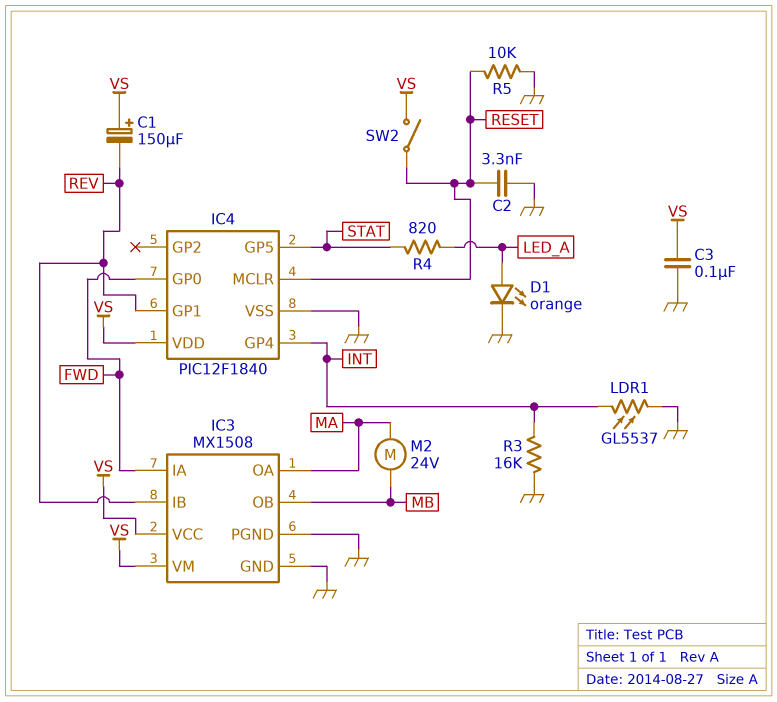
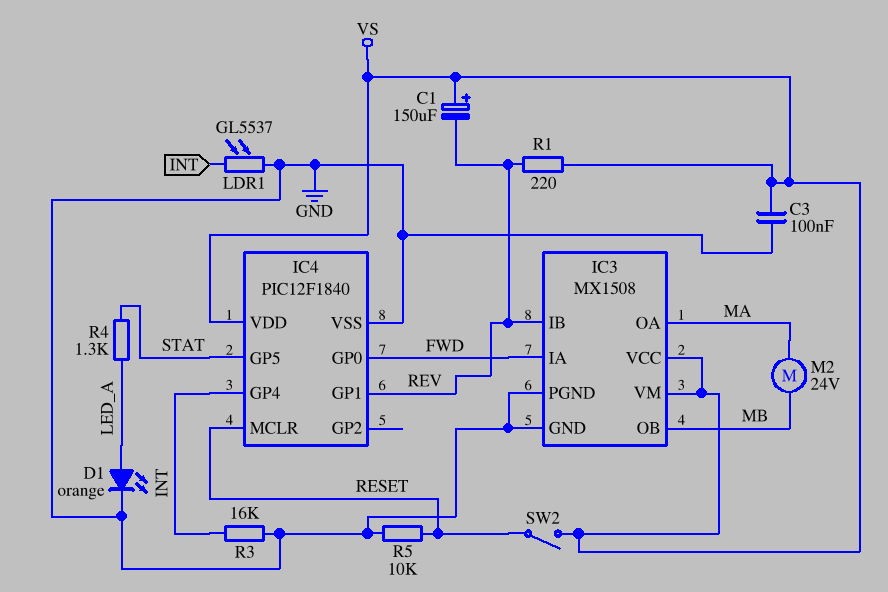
C2: 3.3nF (GND, RESET) -> none
R1: none -> 220 (REV, VS)
R4: 820 (LED_A, STAT) -> 1.3k (LED_A, STAT)

